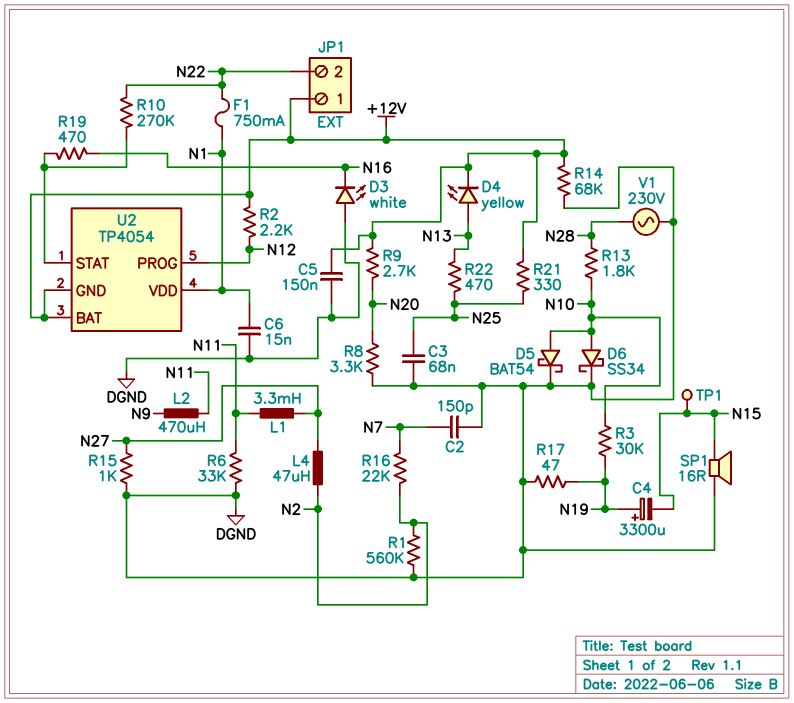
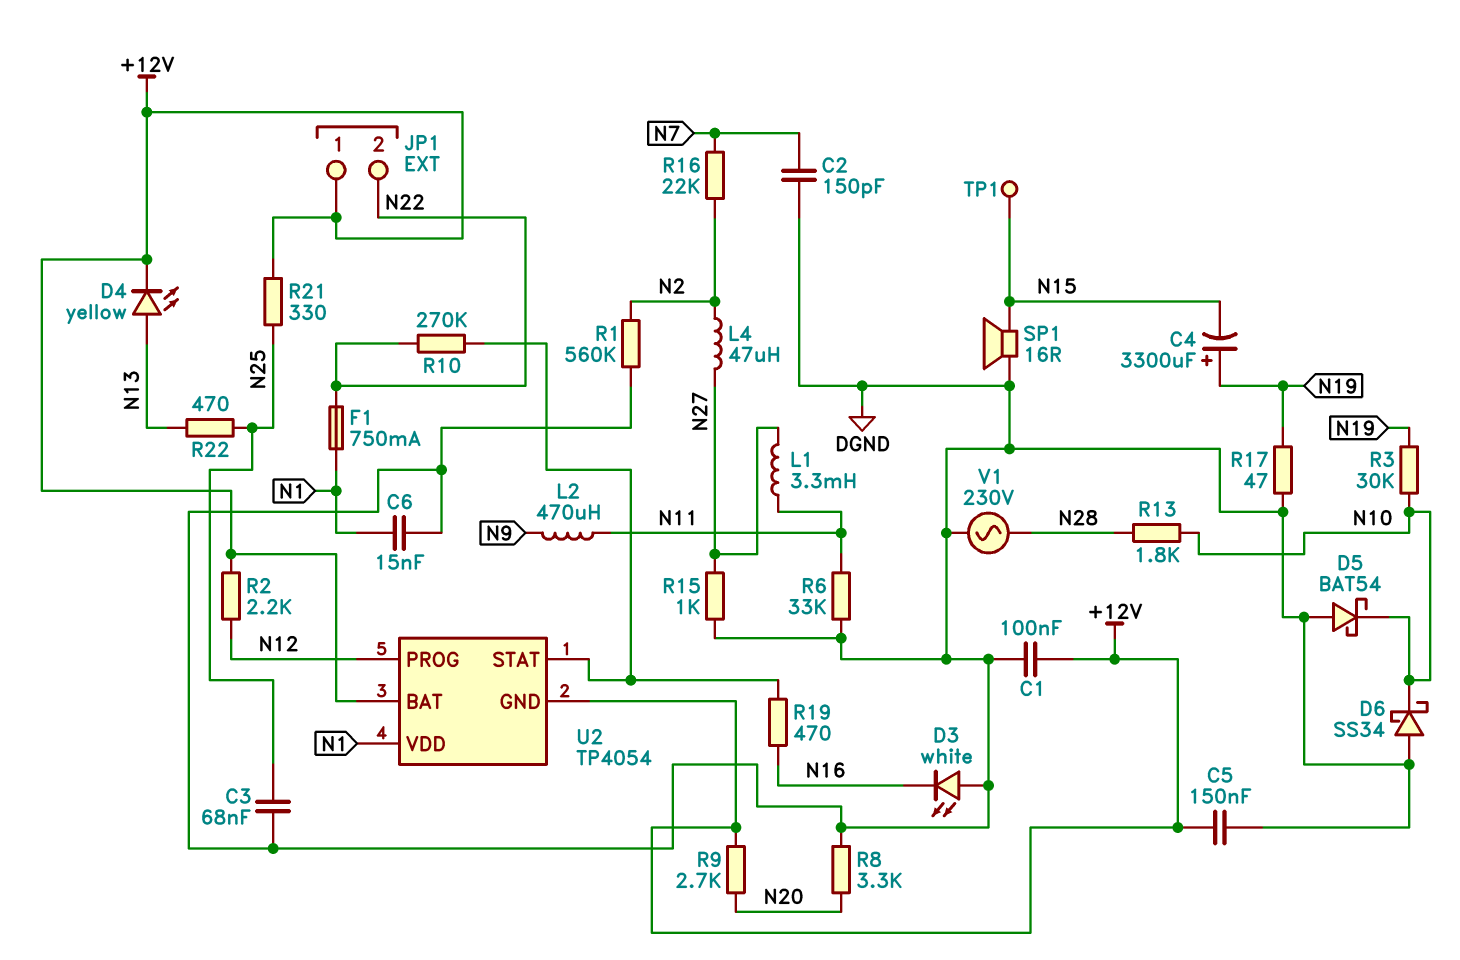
C1: none -> 100nF (+12V, DGND)
D5: schottky BAT54 (A N10, K DGND) -> schottky BAT54 (A DGND, K N10)
D6: schottky SS34 (A N10, K DGND) -> schottky SS34 (A DGND, K N10)
R14: 68k (+12V, DGND) -> none

